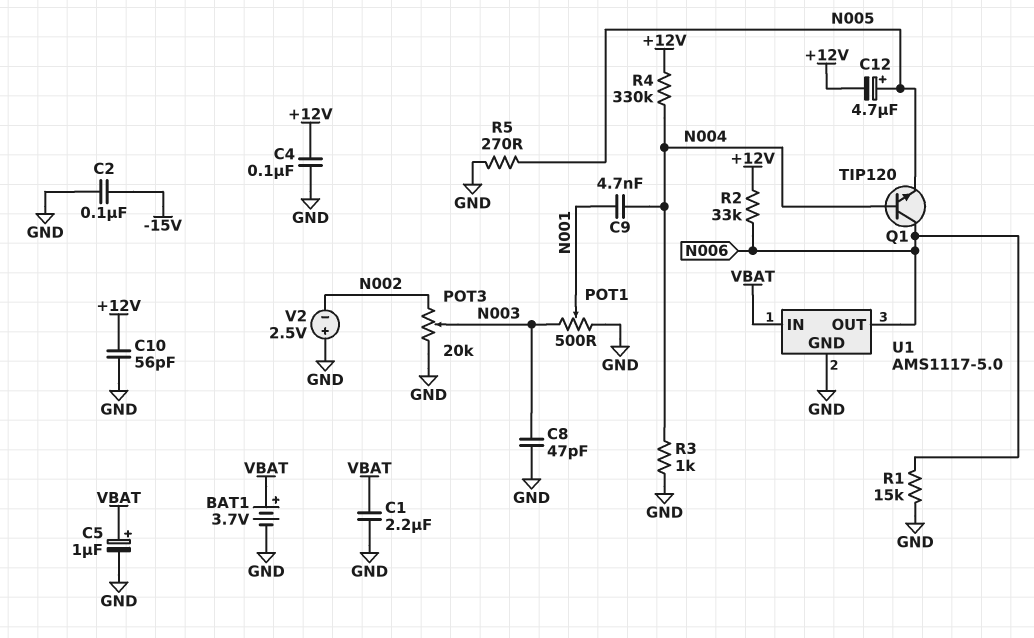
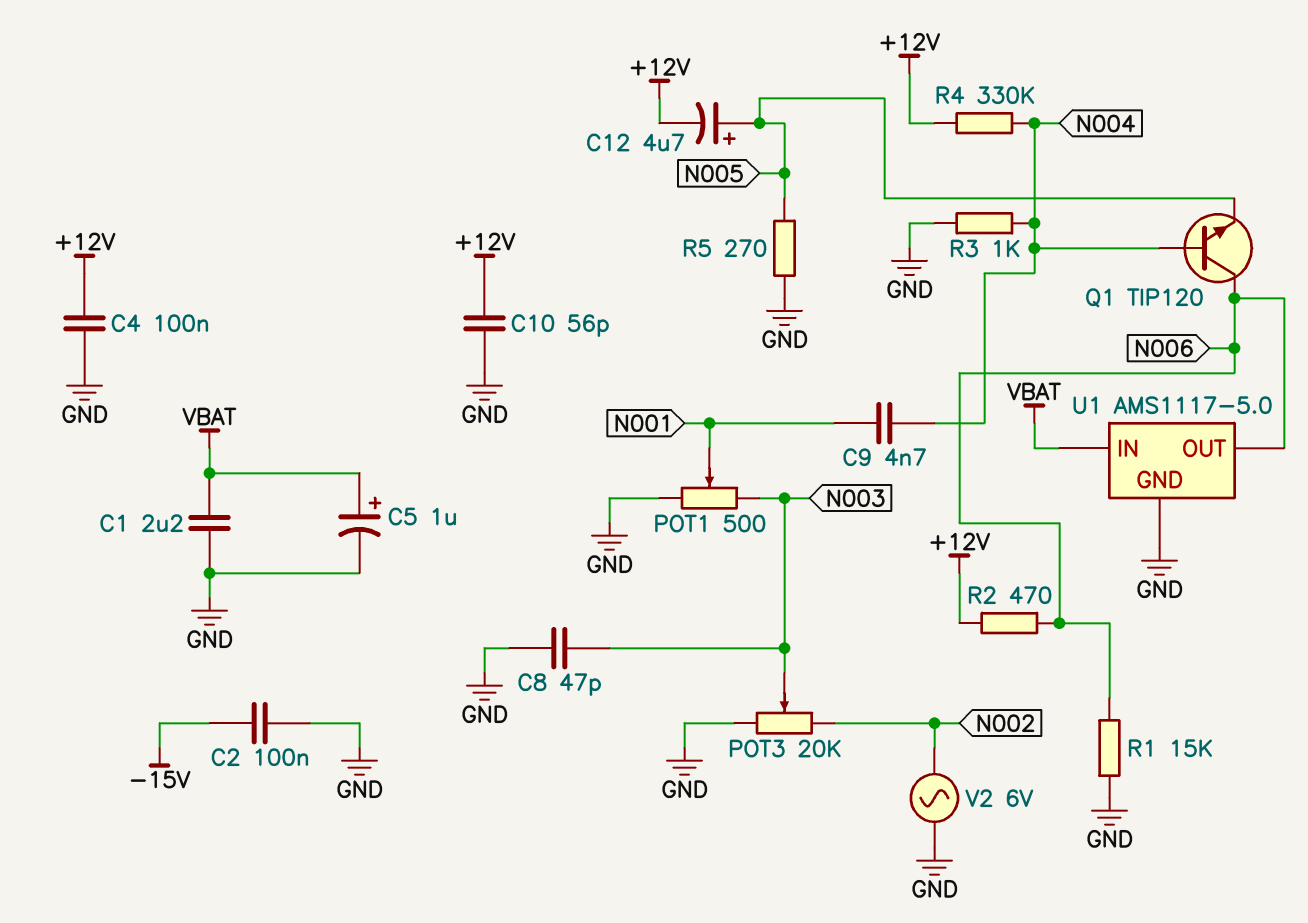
BAT1: 3.7V (plus VBAT, minus GND) -> none
R2: 33k (+12V, N006) -> 470 (+12V, N006)
V2: 2.5V (plus GND, minus N002) -> AC 6V (GND, N002)

